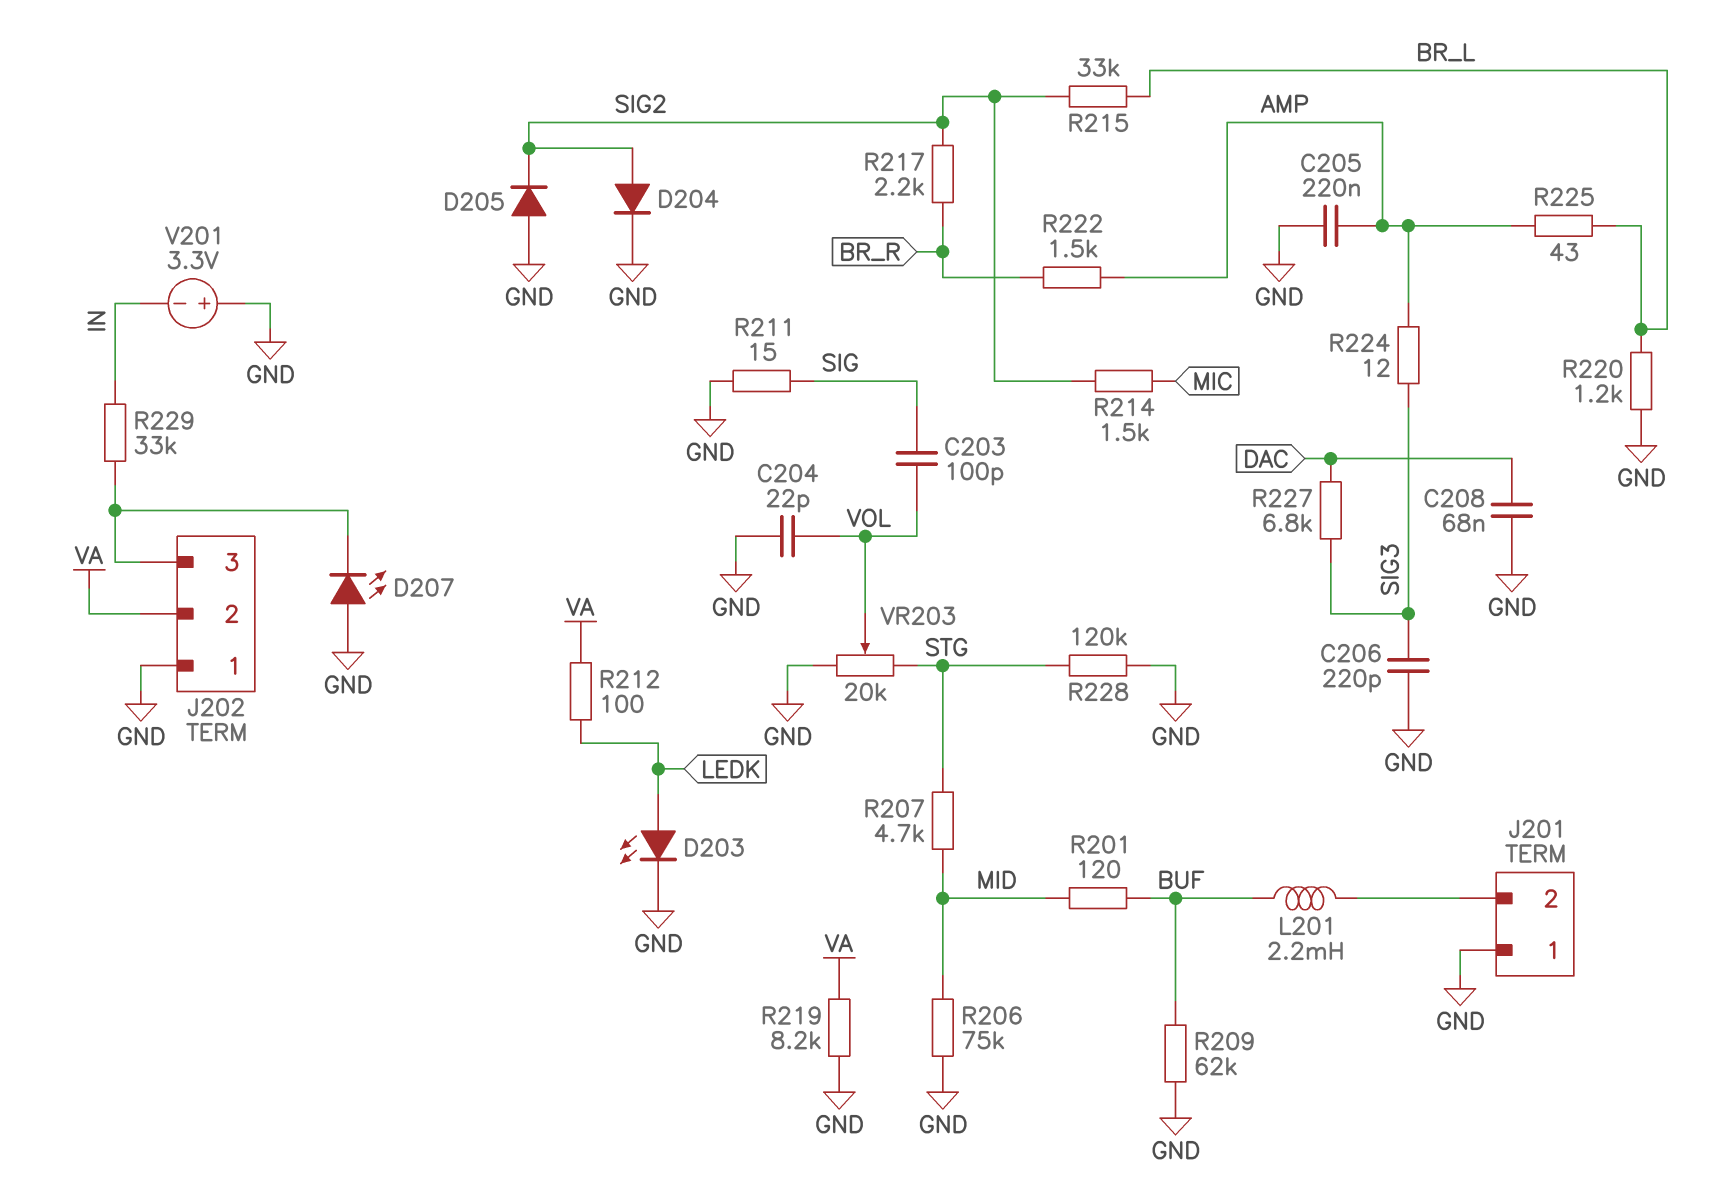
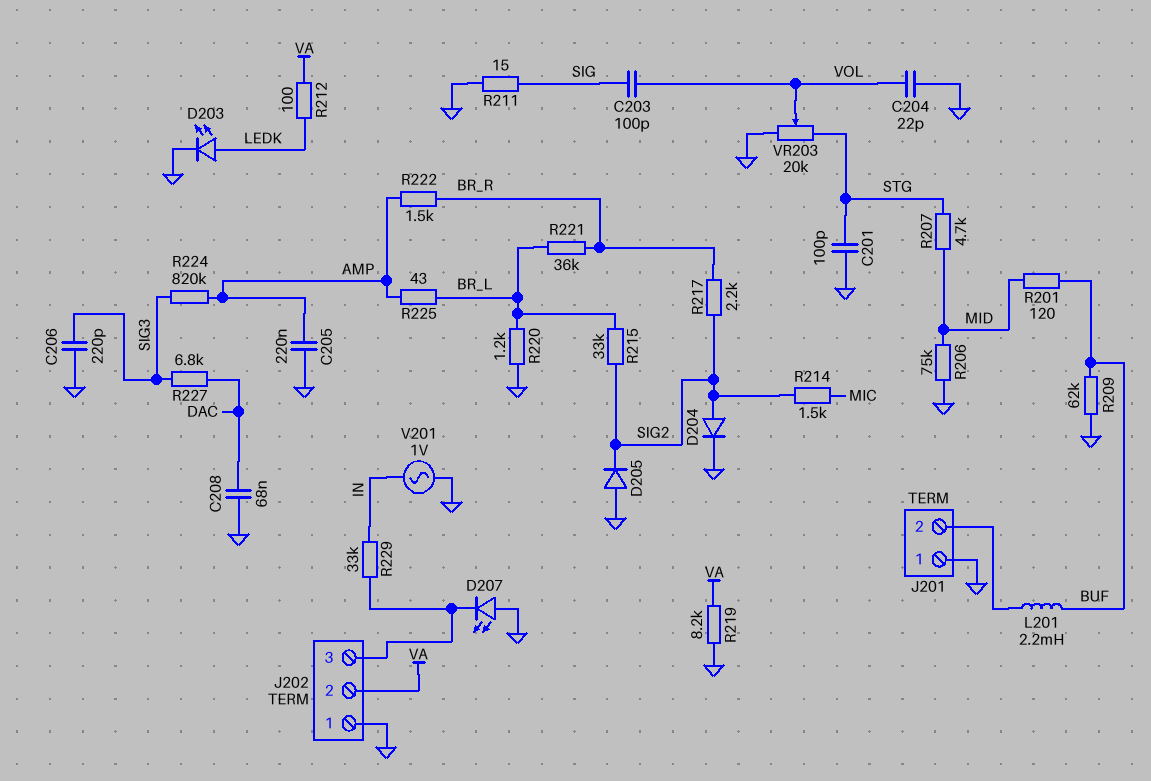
C201: none -> 100pF (GND, STG)
R221: none -> 36k (BR_L, BR_R)
R224: 12 (AMP, SIG3) -> 820k (AMP, SIG3)
R228: 120k (GND, STG) -> none
V201: 3.3V (plus GND, minus IN) -> AC 1V (GND, IN)

